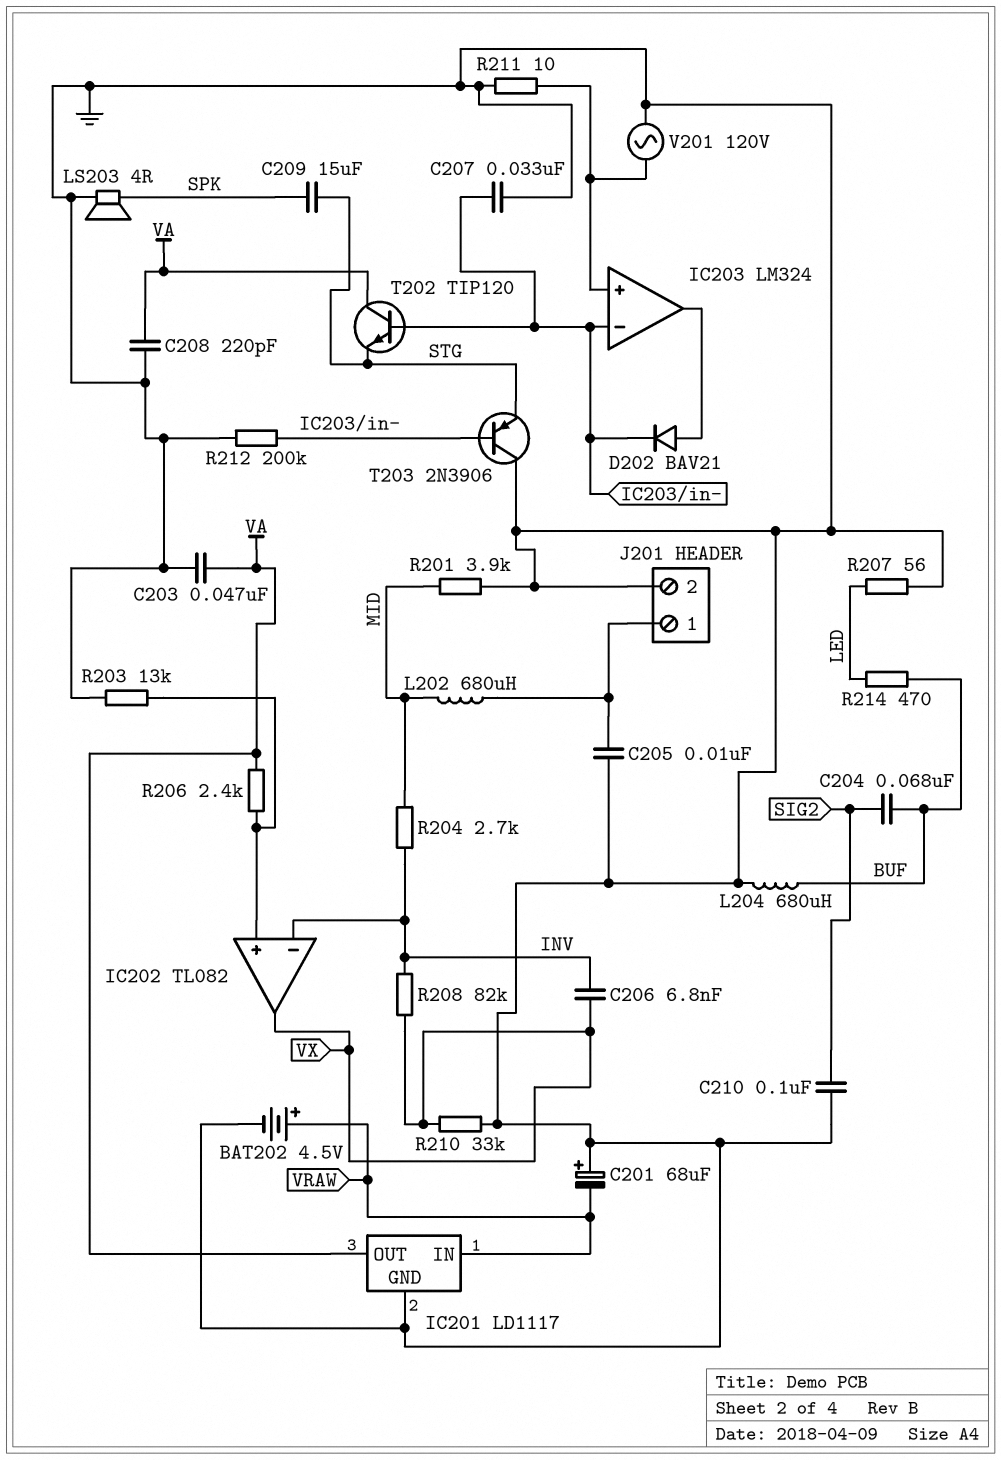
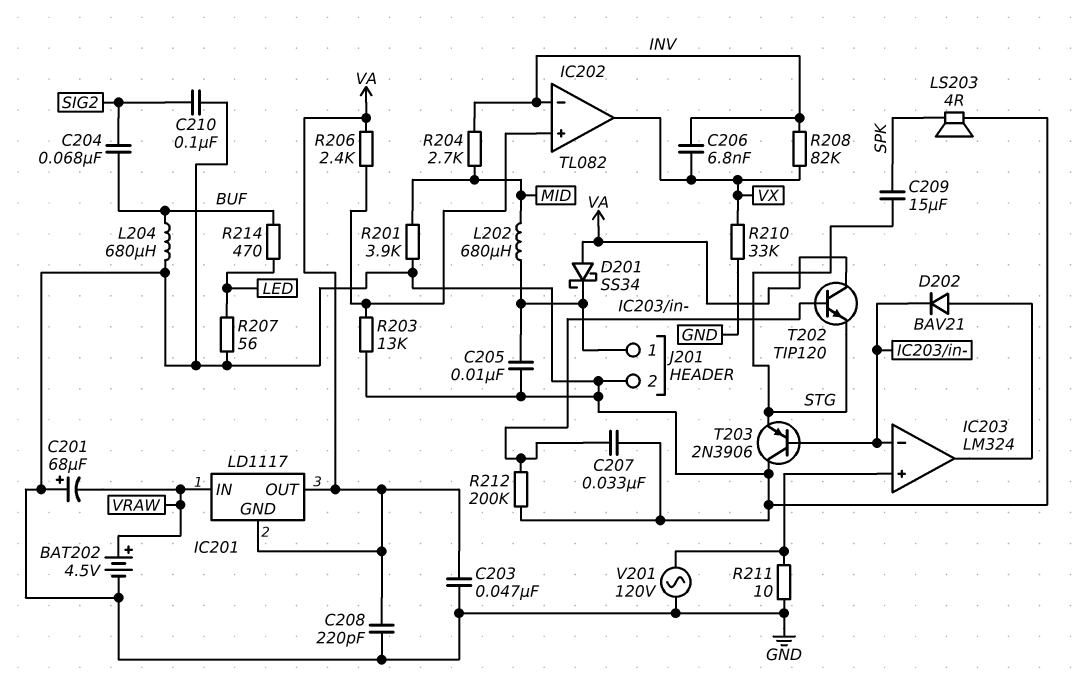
D201: none -> schottky SS34 (A VA, K J201/1)
IC201 pin GND: GND -> VA

